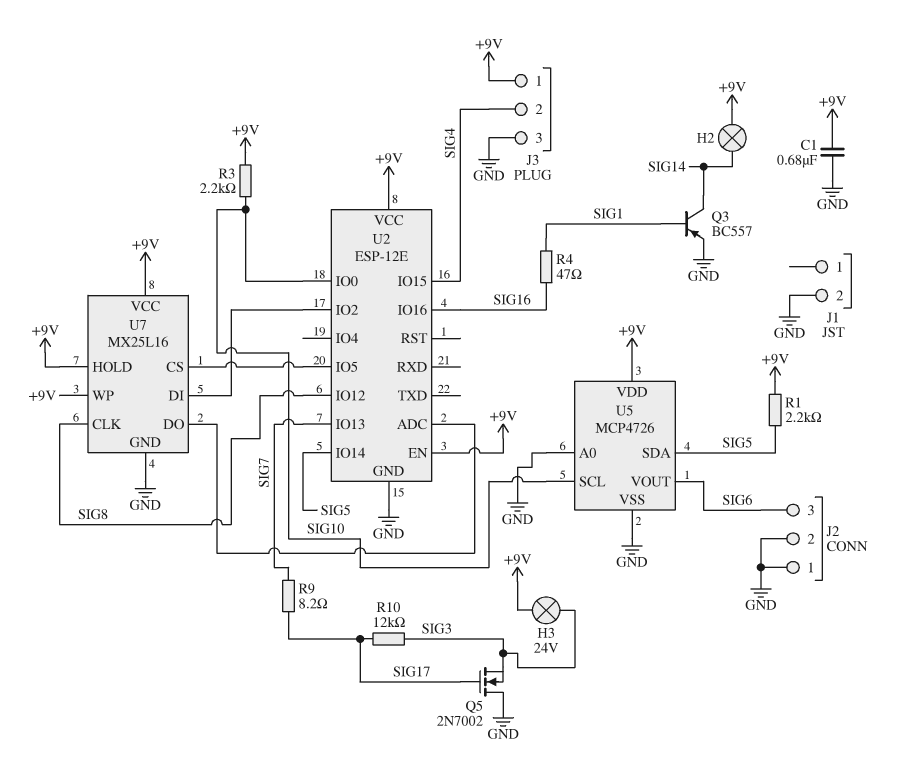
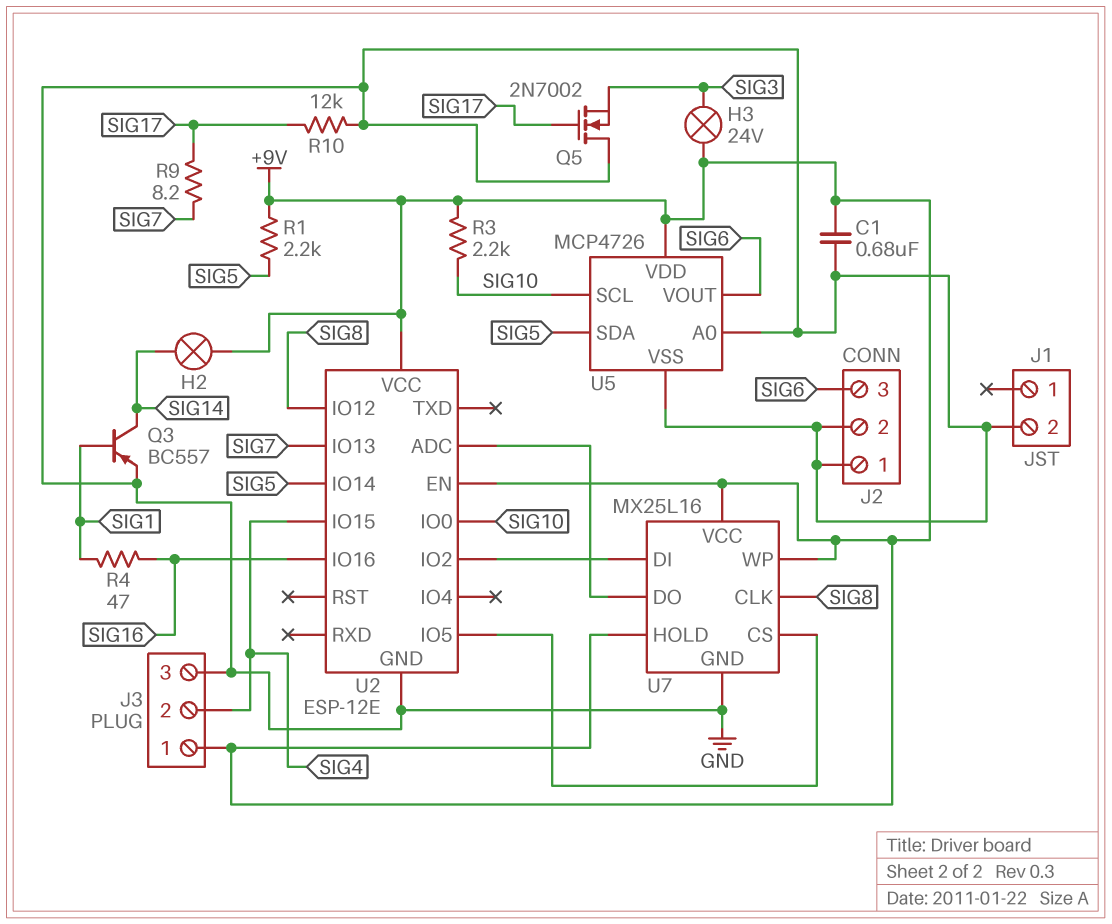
R10: 12k (SIG3, SIG17) -> 12k (GND, SIG17)

